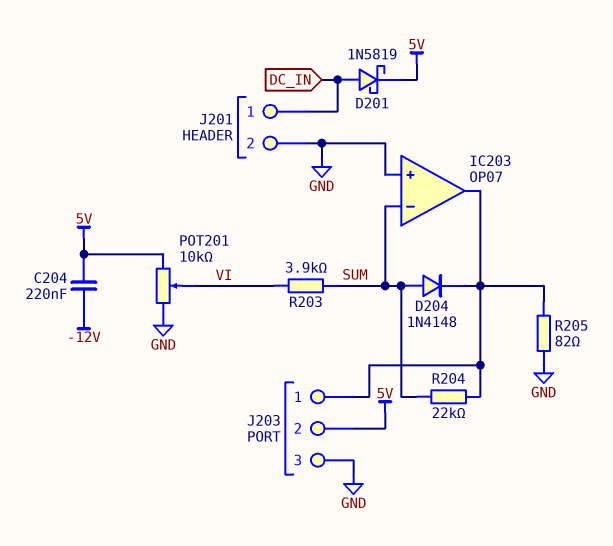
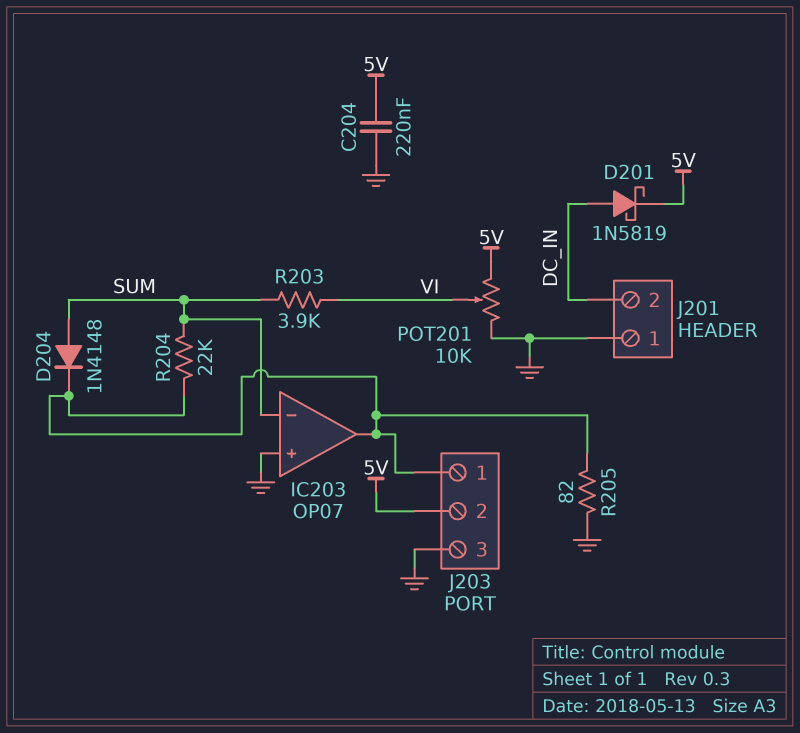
C204: 220nF (-12V, 5V) -> 220nF (5V, GND)
J201 pin 1: DC_IN -> GND
J201 pin 2: GND -> DC_IN

